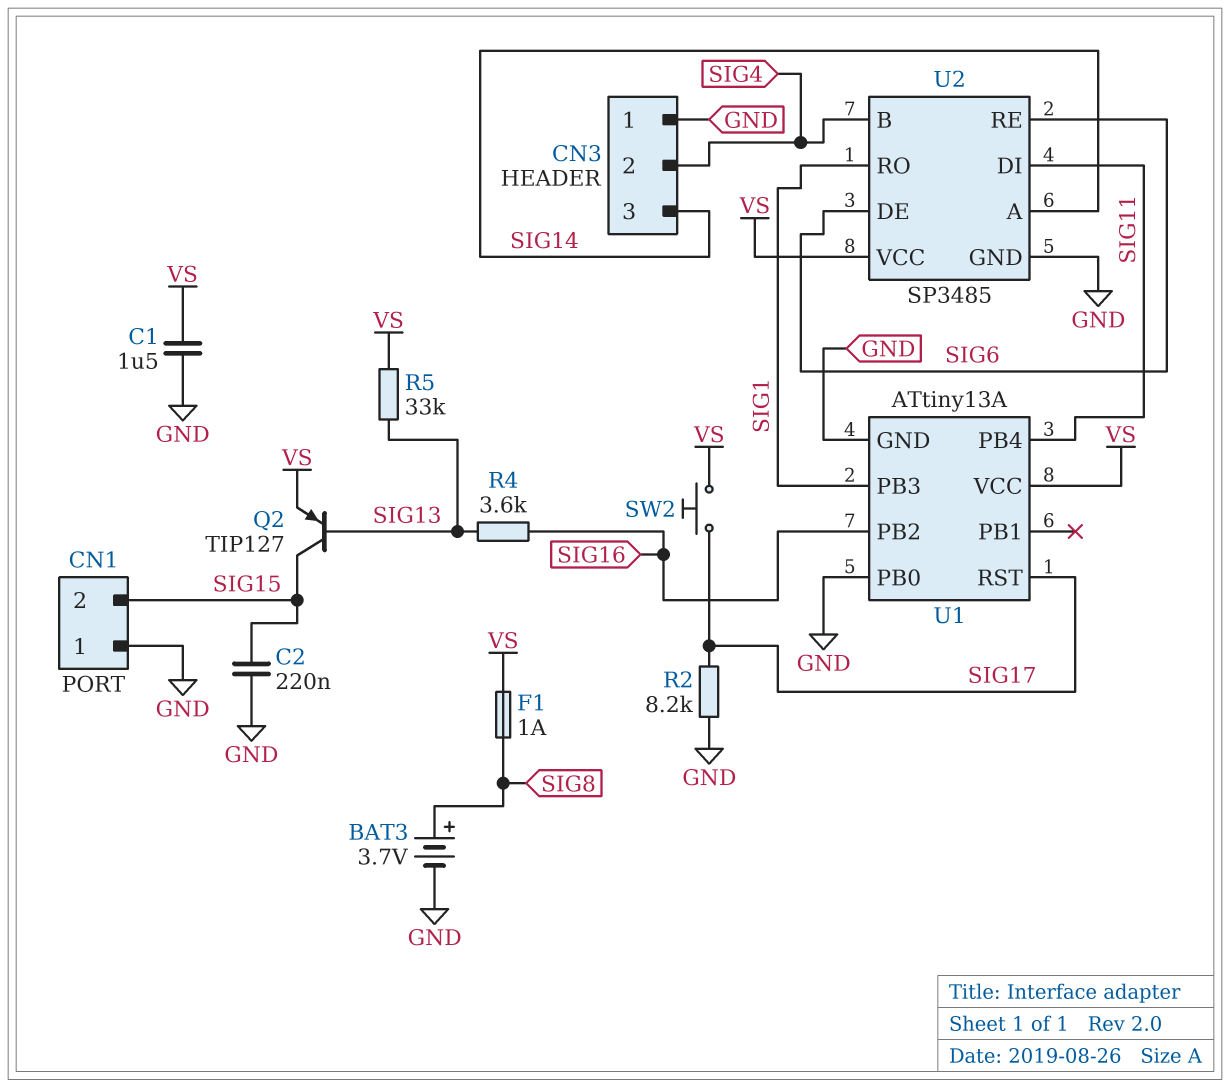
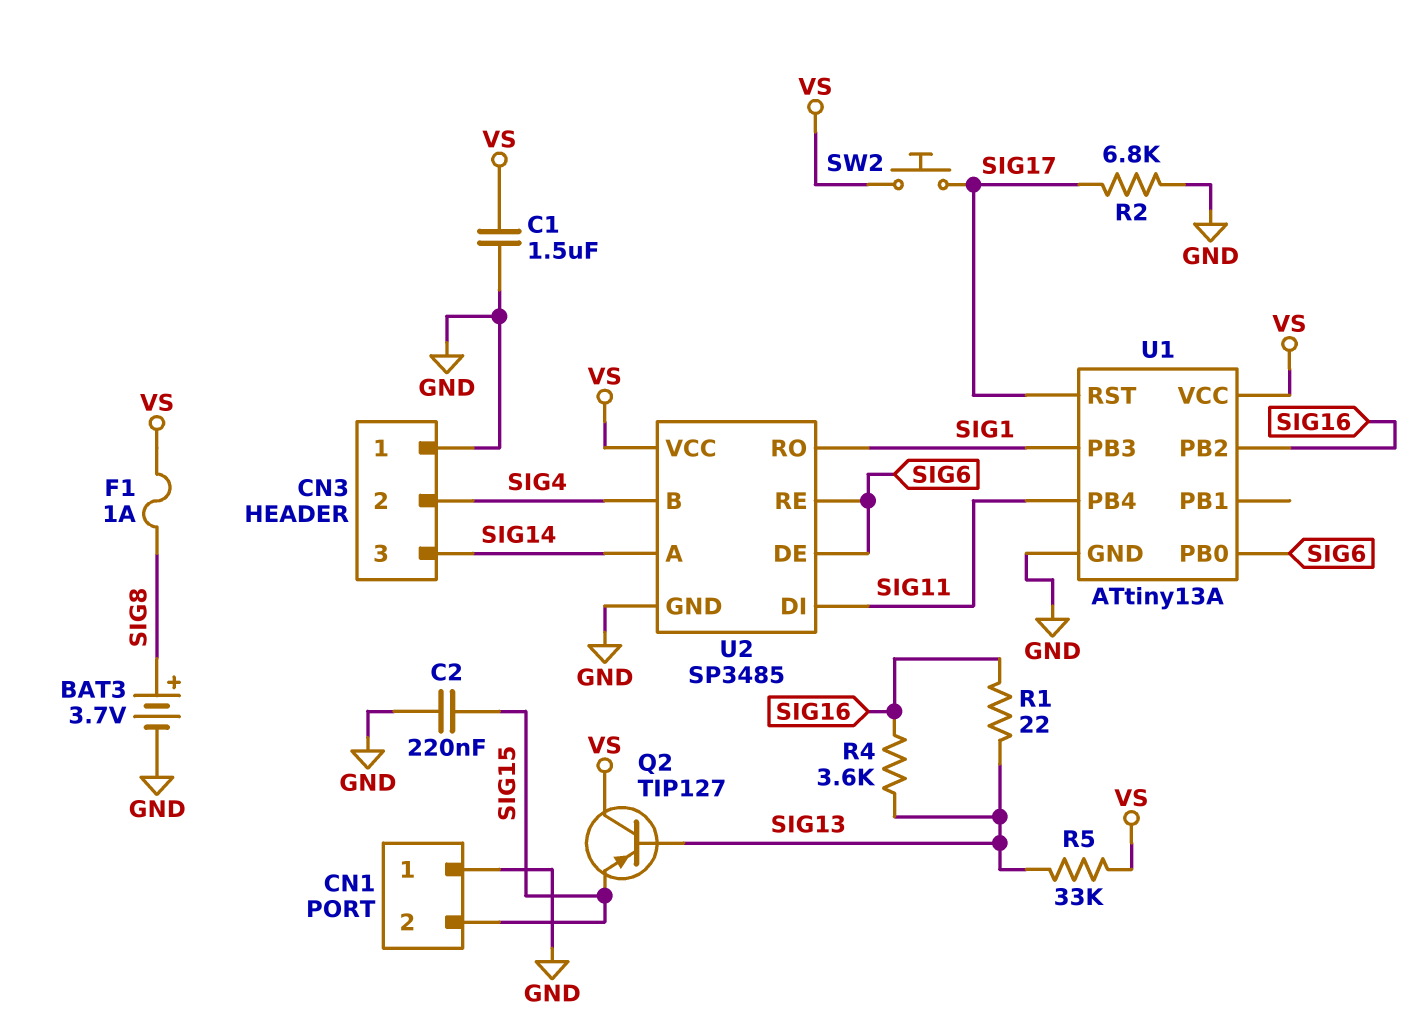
Q2: PNP TIP127 (B SIG13, C SIG15, E VS) -> PNP TIP127 (B SIG13, C VS, E SIG15)
R1: none -> 22 (SIG13, SIG16)
R2: 8.2k (GND, SIG17) -> 6.8k (GND, SIG17)
U1 pin PB0: GND -> SIG6

